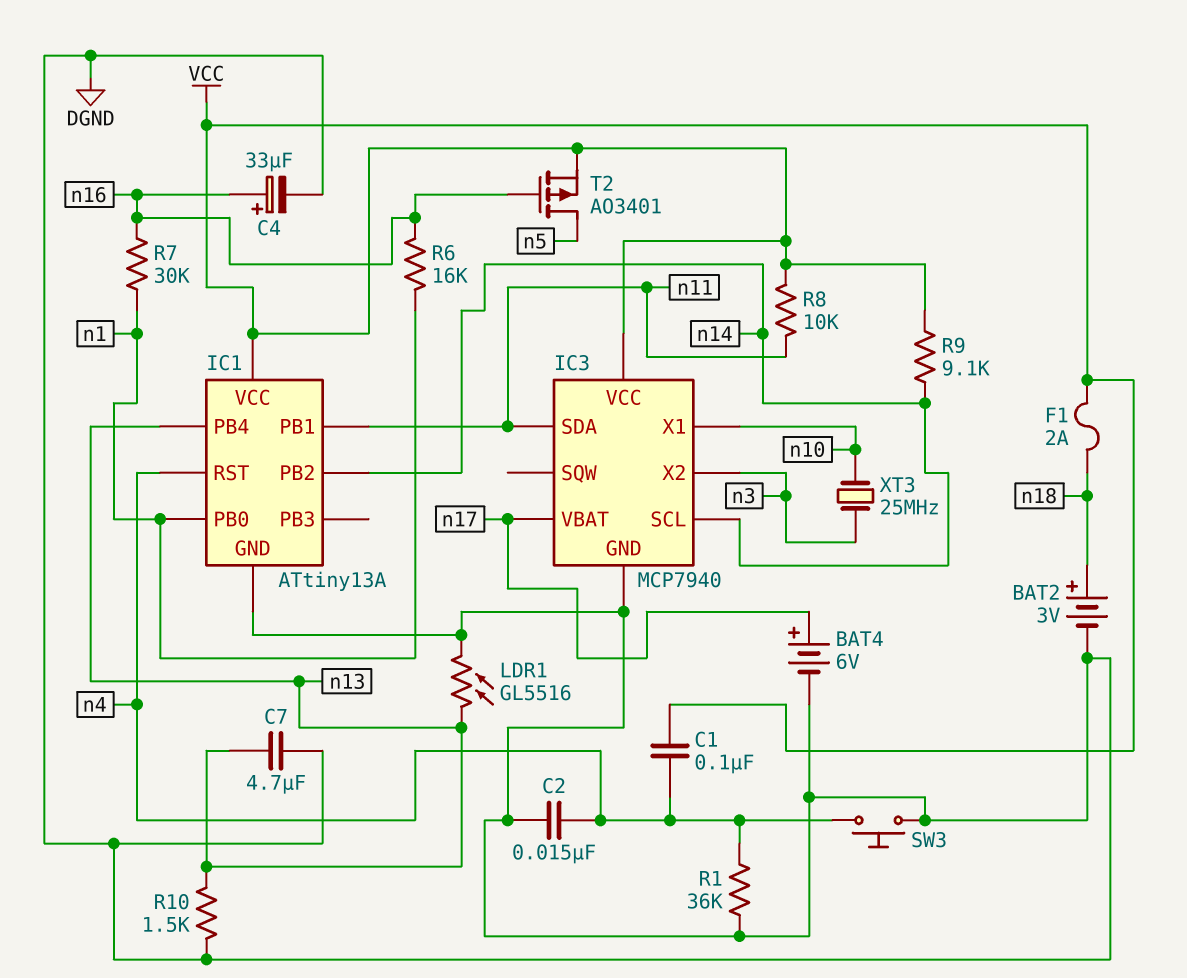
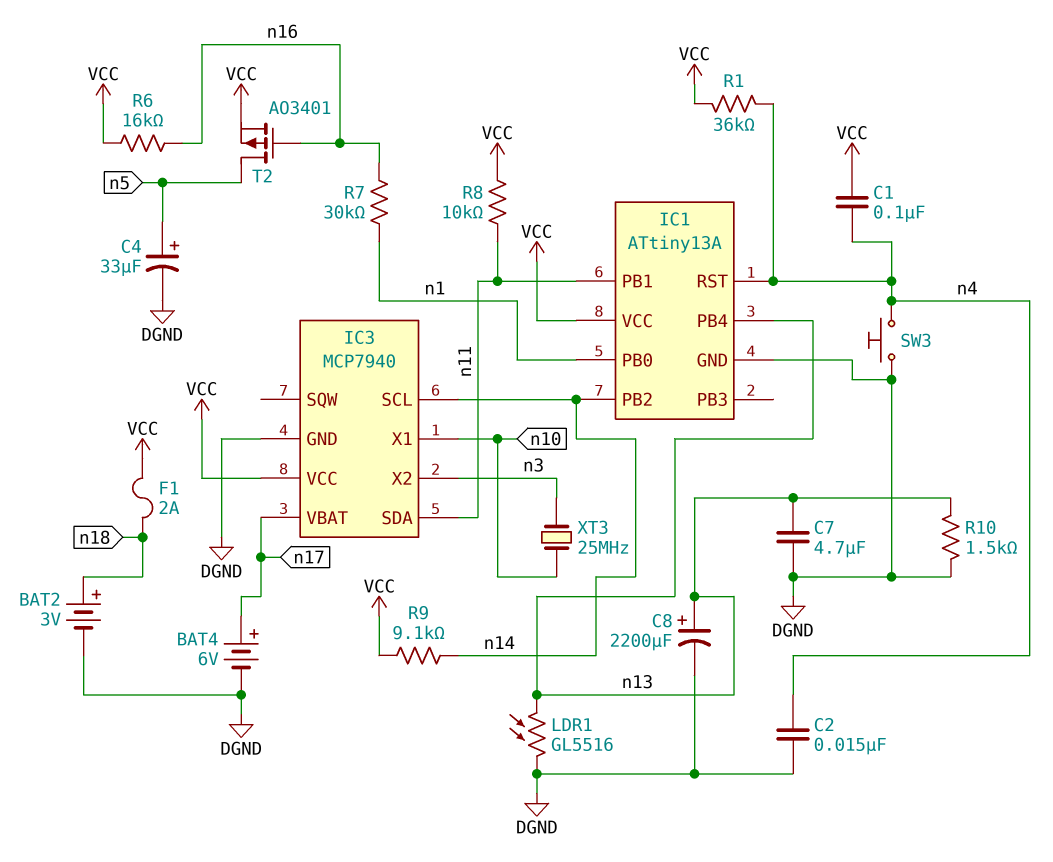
C4: 33uF (plus n16, minus DGND) -> 33uF (plus n5, minus DGND)
C8: none -> 2200uF (plus n13, minus DGND)
R1: 36k (DGND, n4) -> 36k (VCC, n4)
R6: 16k (n1, n16) -> 16k (VCC, n16)

